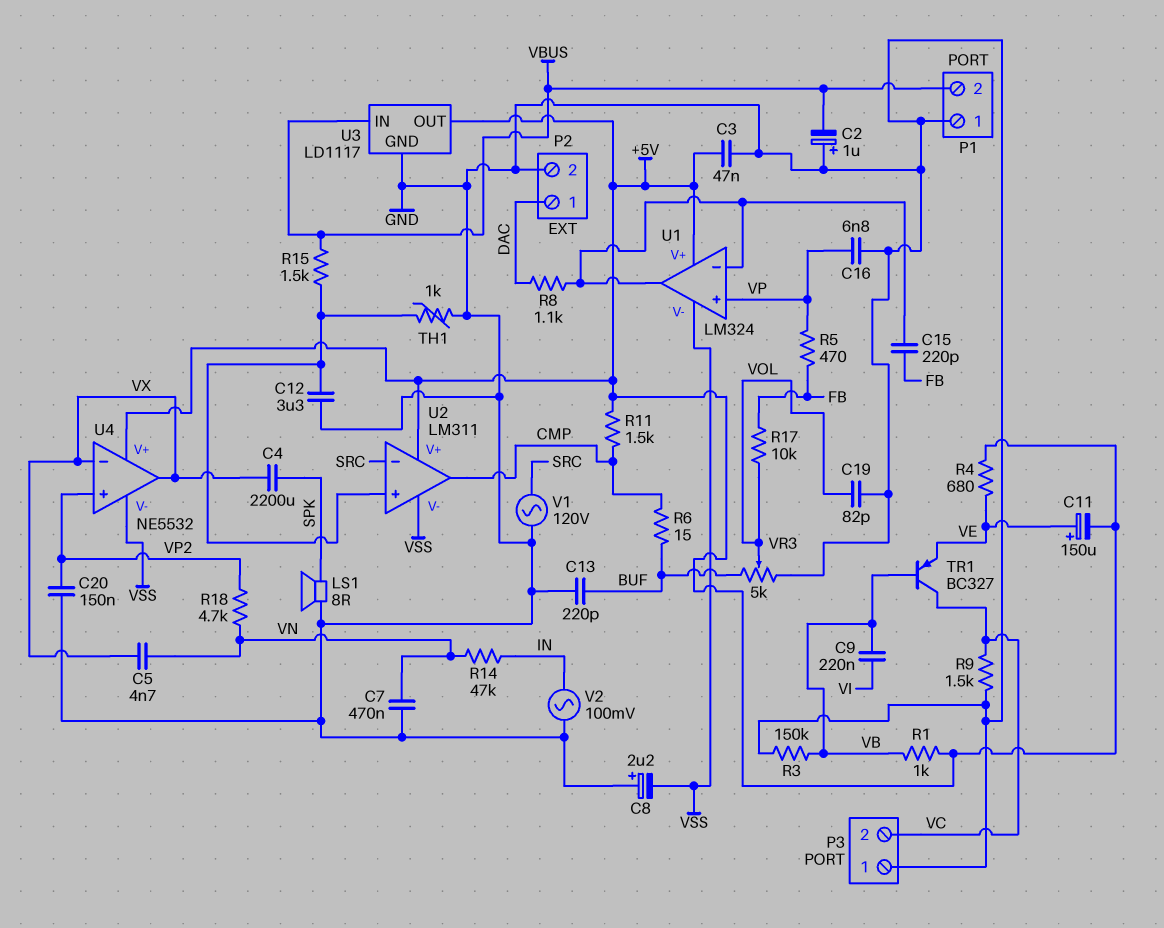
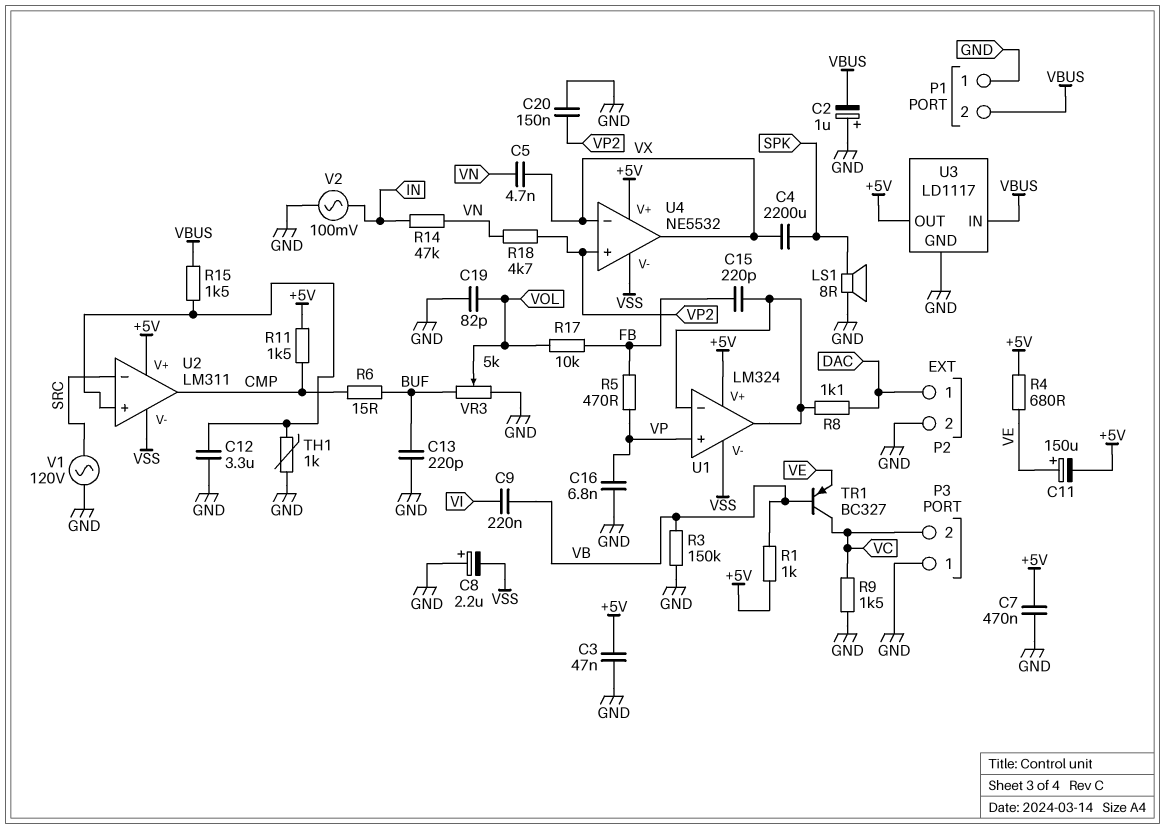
C7: 470nF (GND, VN) -> 470nF (+5V, GND)

